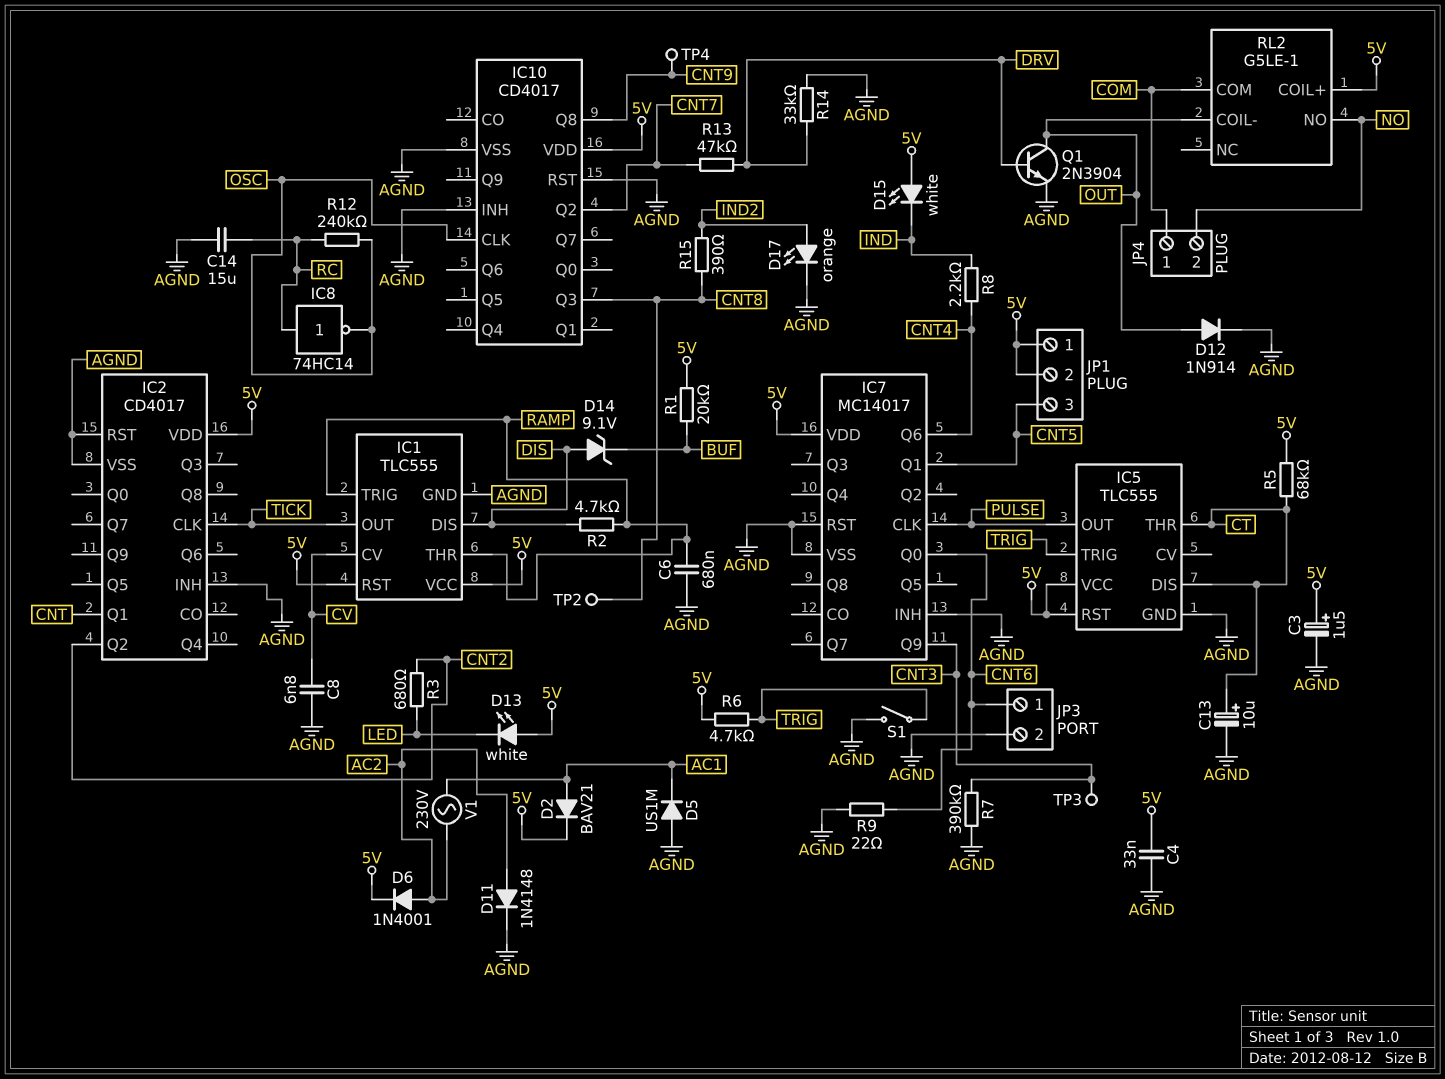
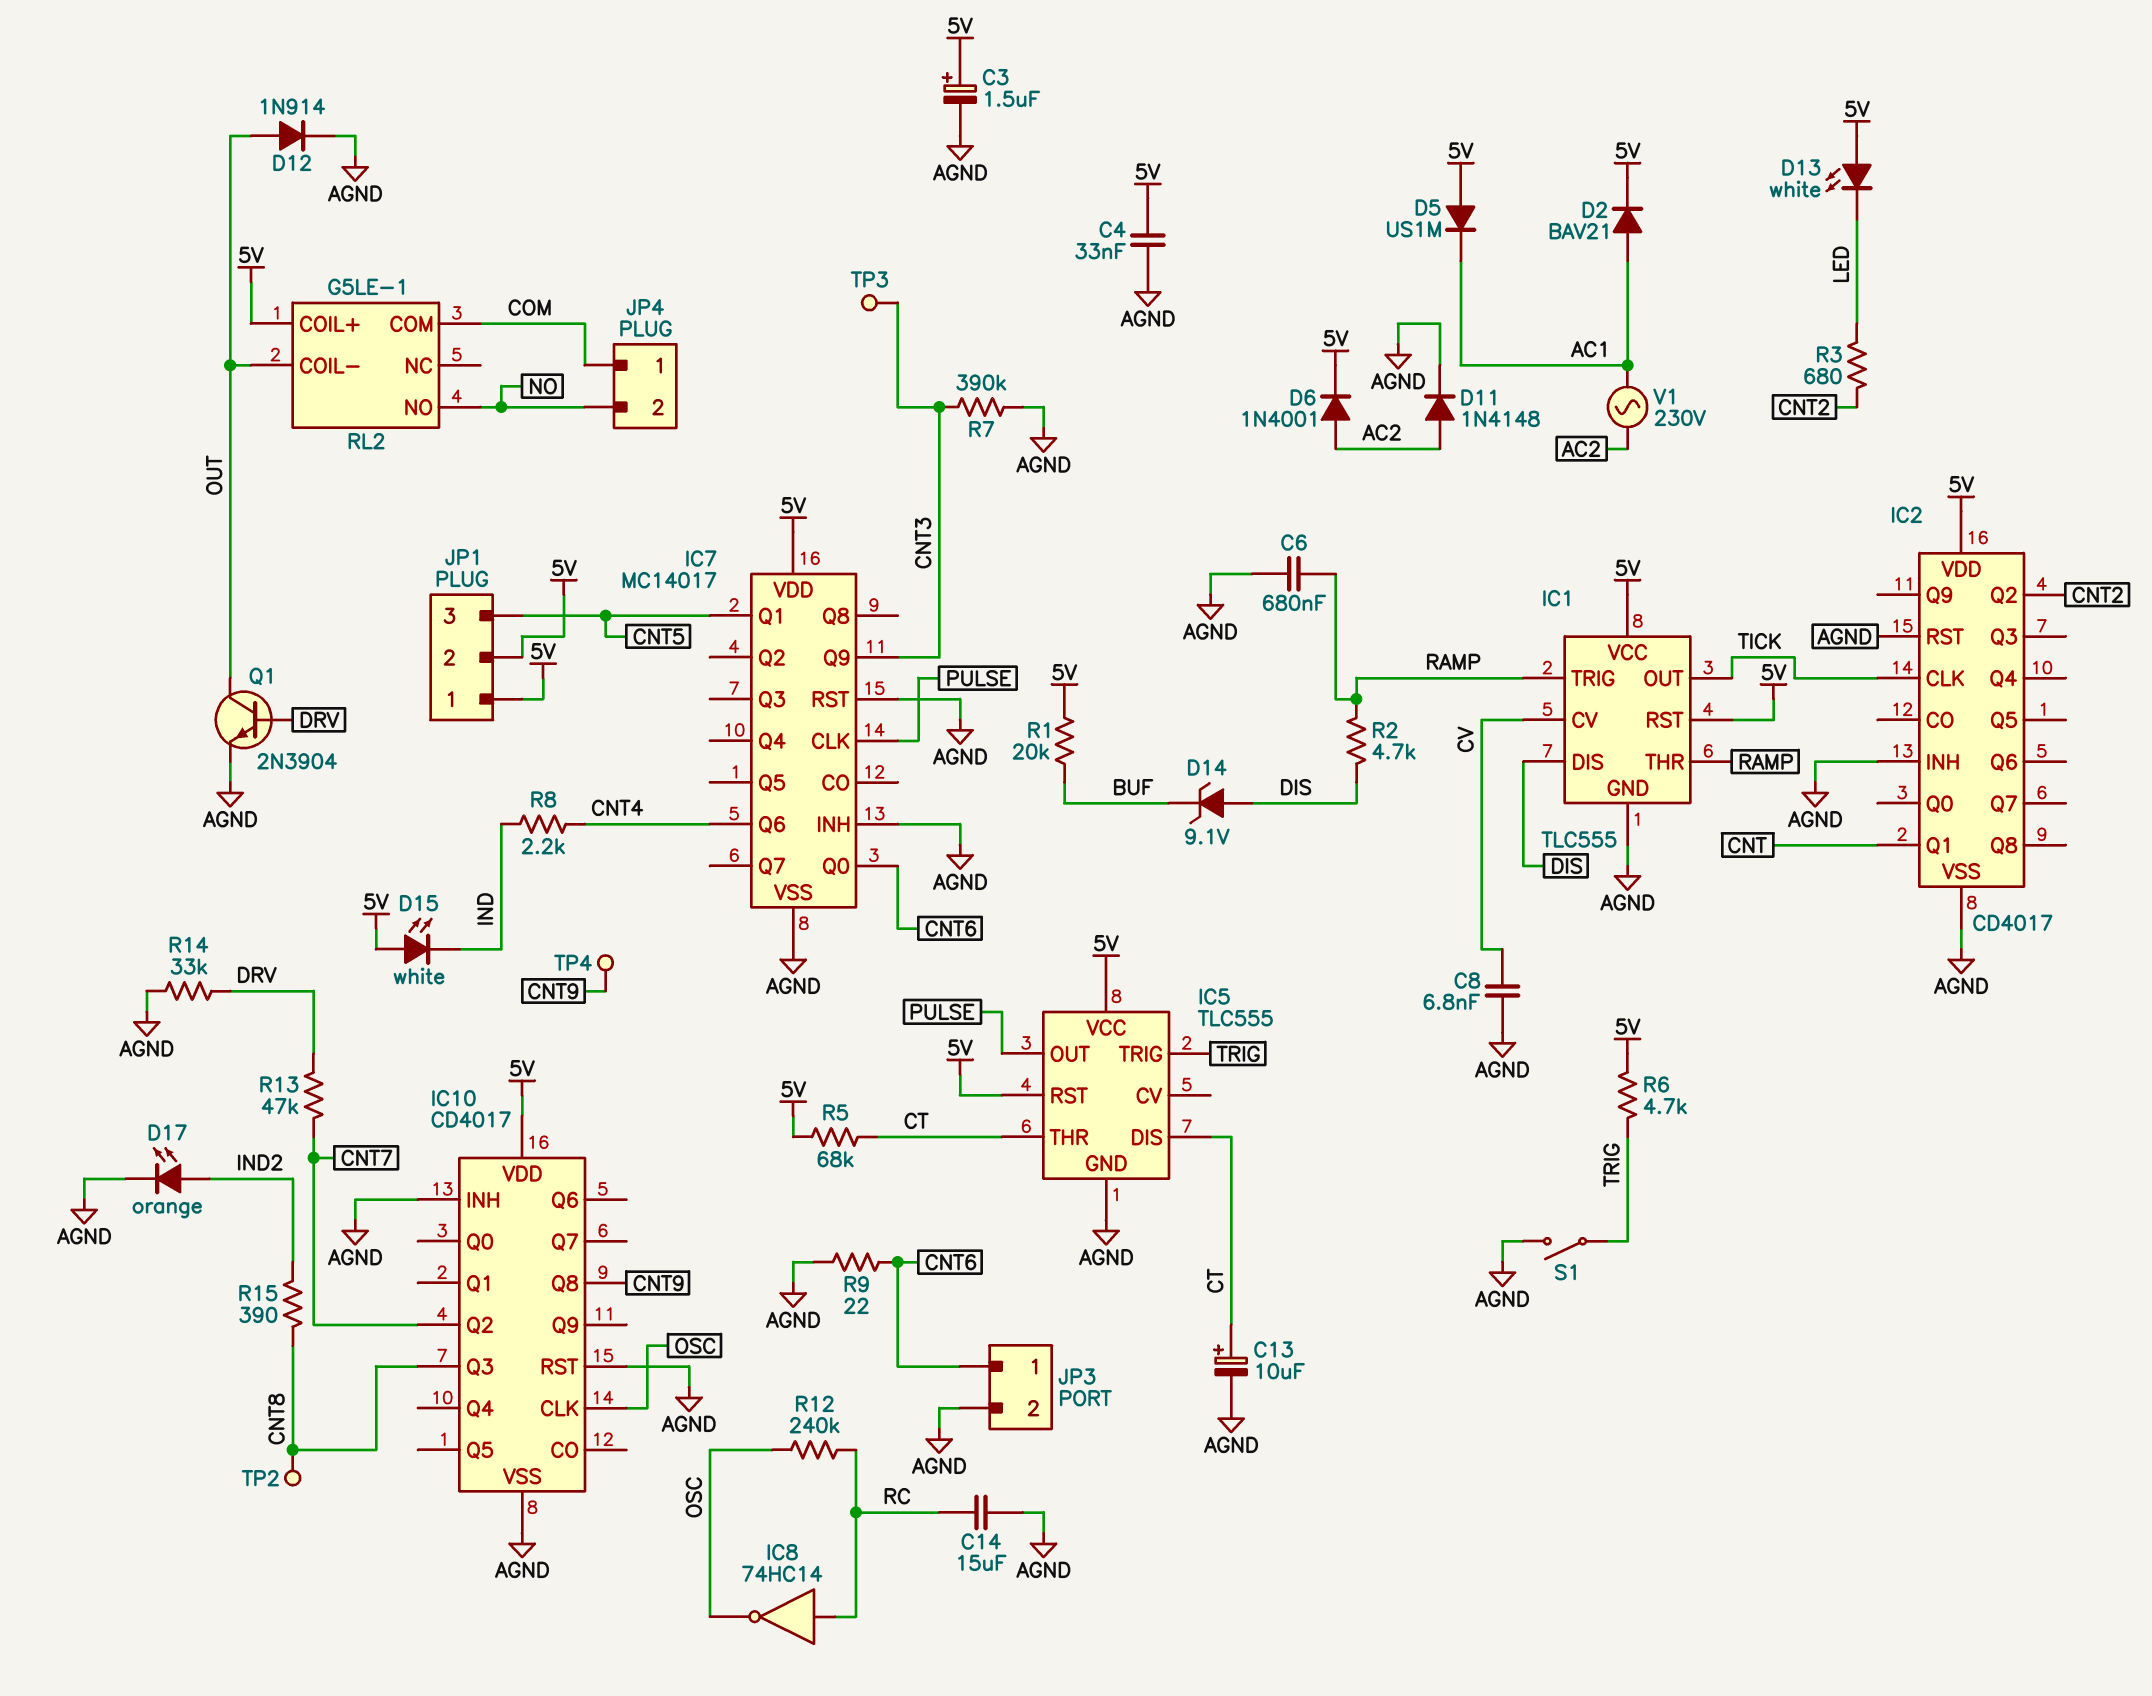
D5: diode US1M (A AGND, K AC1) -> diode US1M (A 5V, K AC1)

